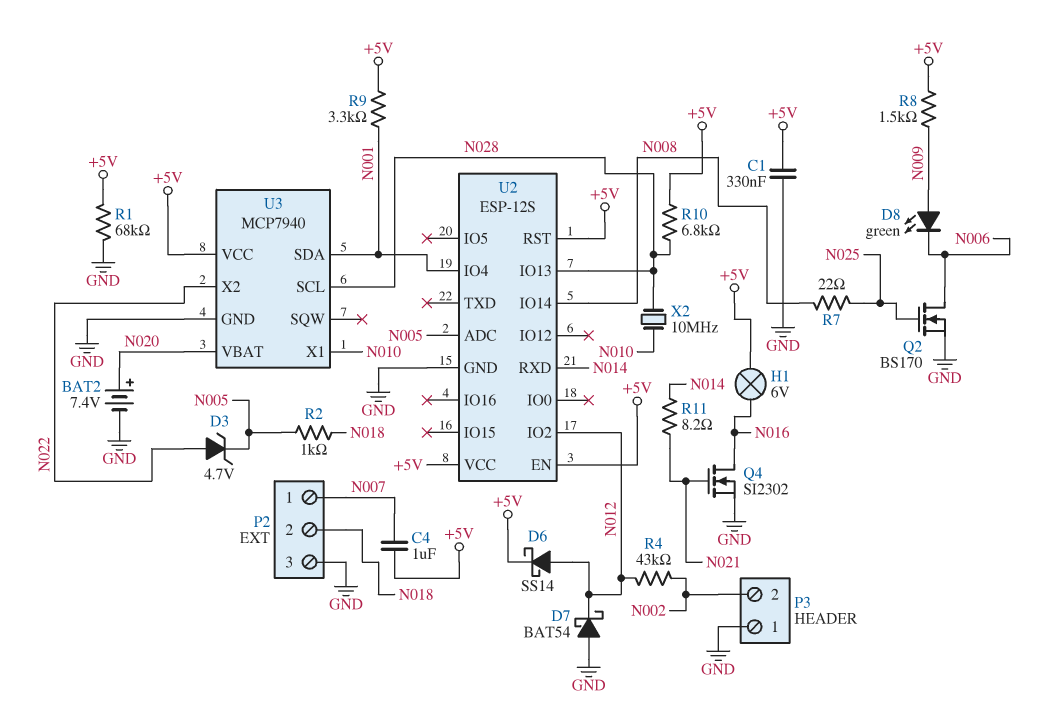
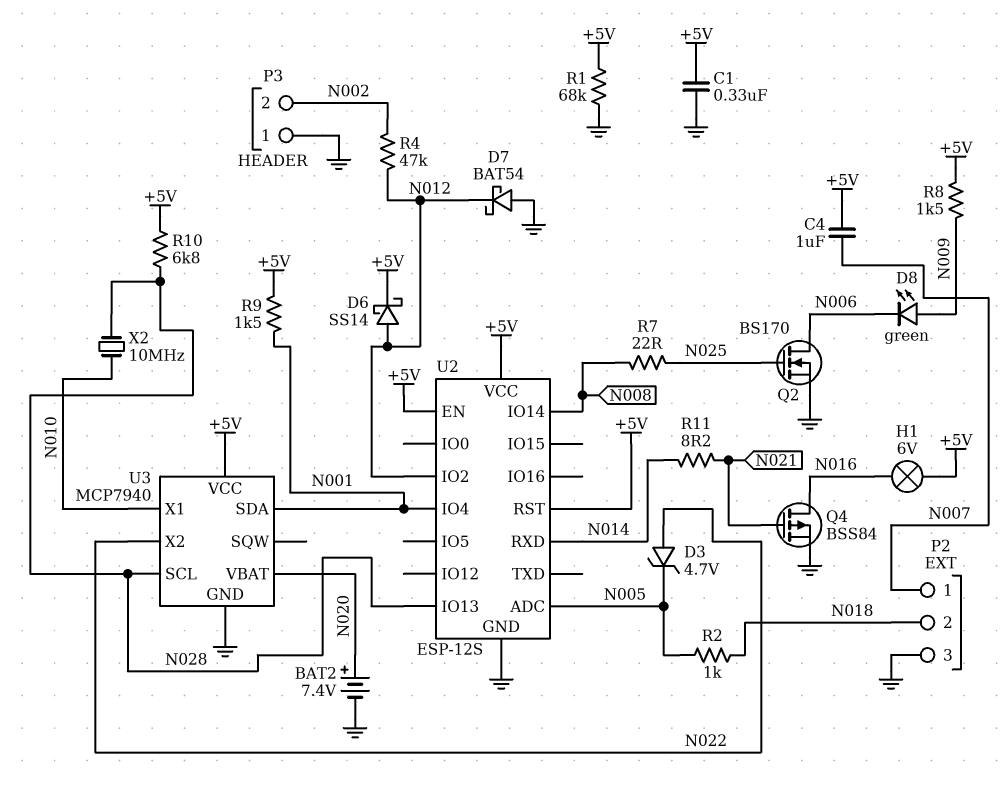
Q4: NMOS SI2302 (G N021, D N016, S GND) -> PMOS BSS84 (G N021, D N016, S GND)
R4: 43k (N002, N012) -> 47k (N002, N012)
R9: 3.3k (+5V, N001) -> 1.5k (+5V, N001)

